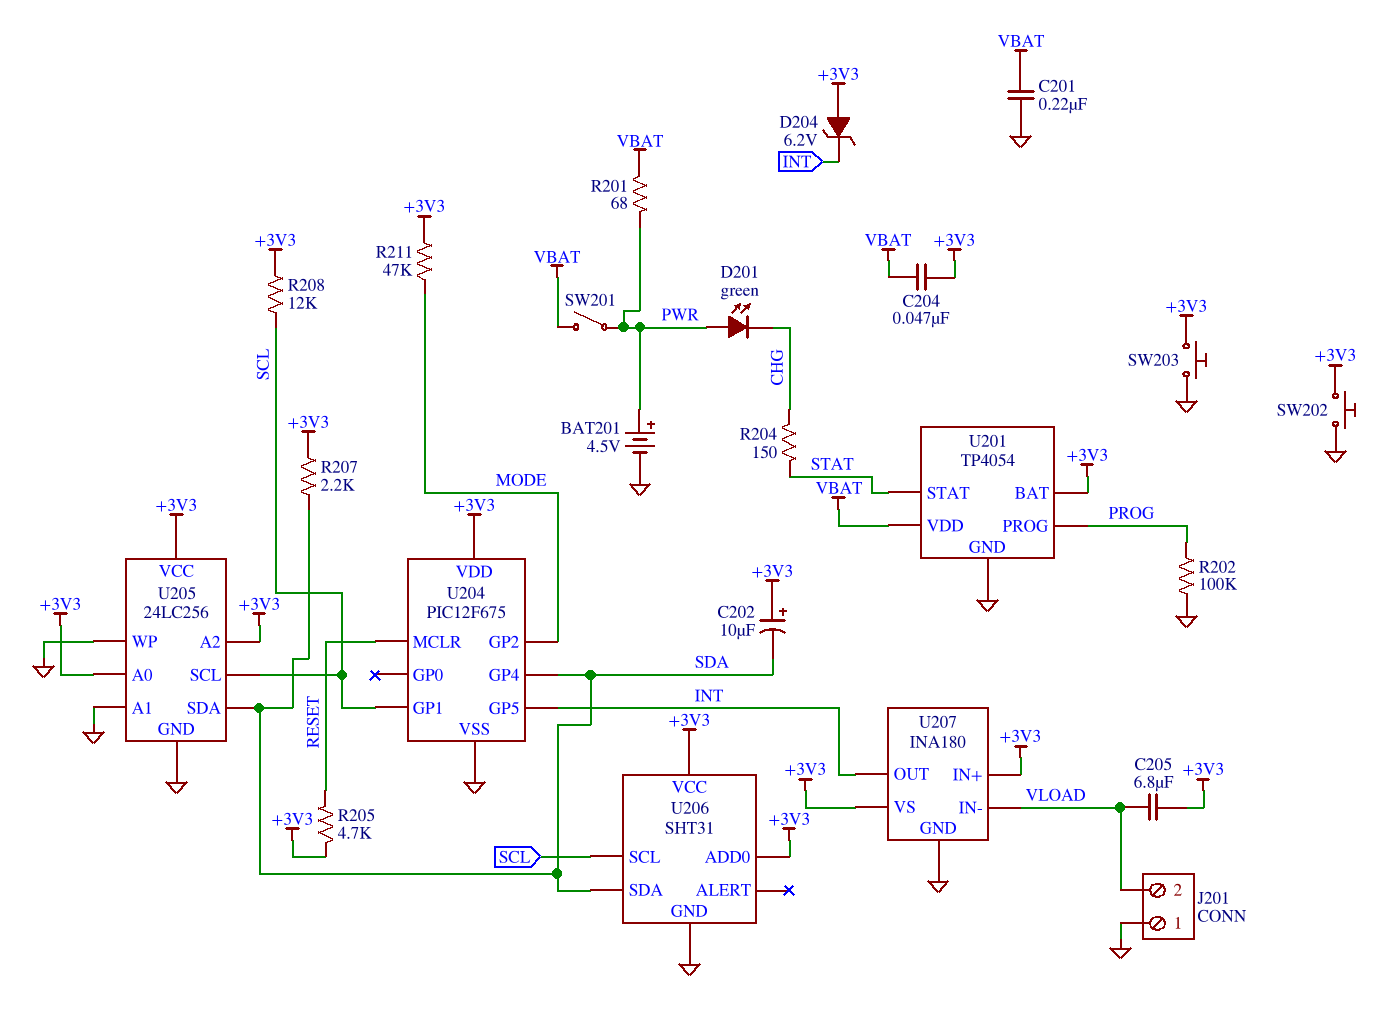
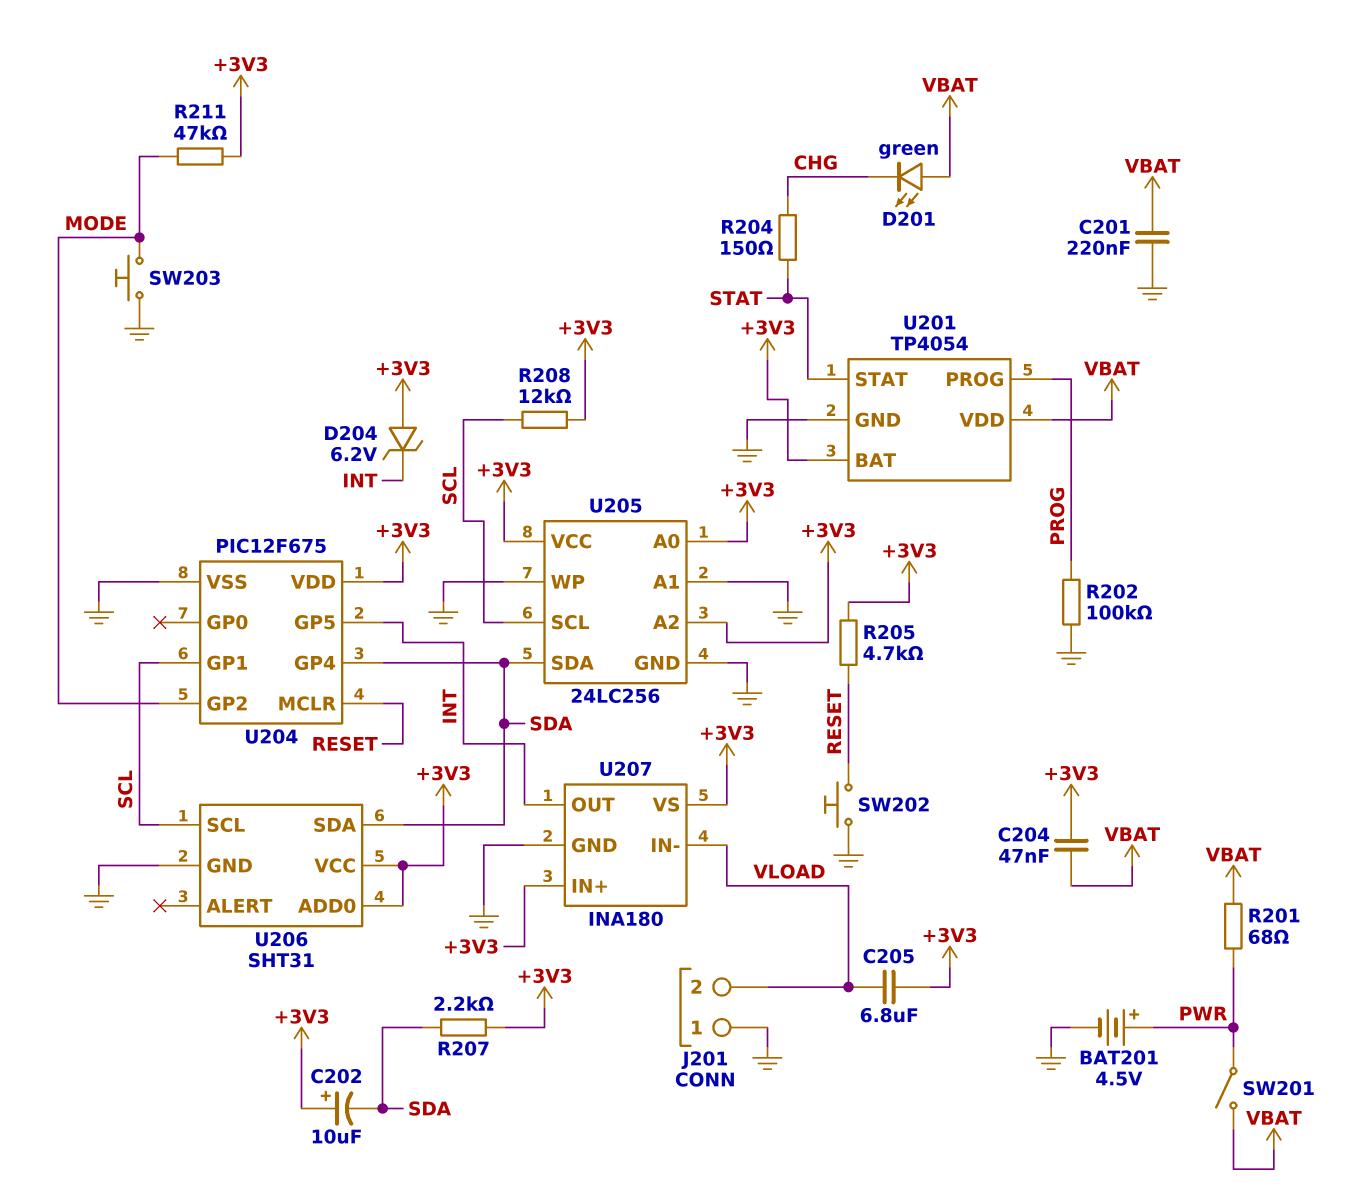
D201: LED green (A PWR, K CHG) -> LED green (A VBAT, K CHG)
SW202: button (+3V3, GND) -> button (GND, RESET)
SW203: button (+3V3, GND) -> button (GND, MODE)

